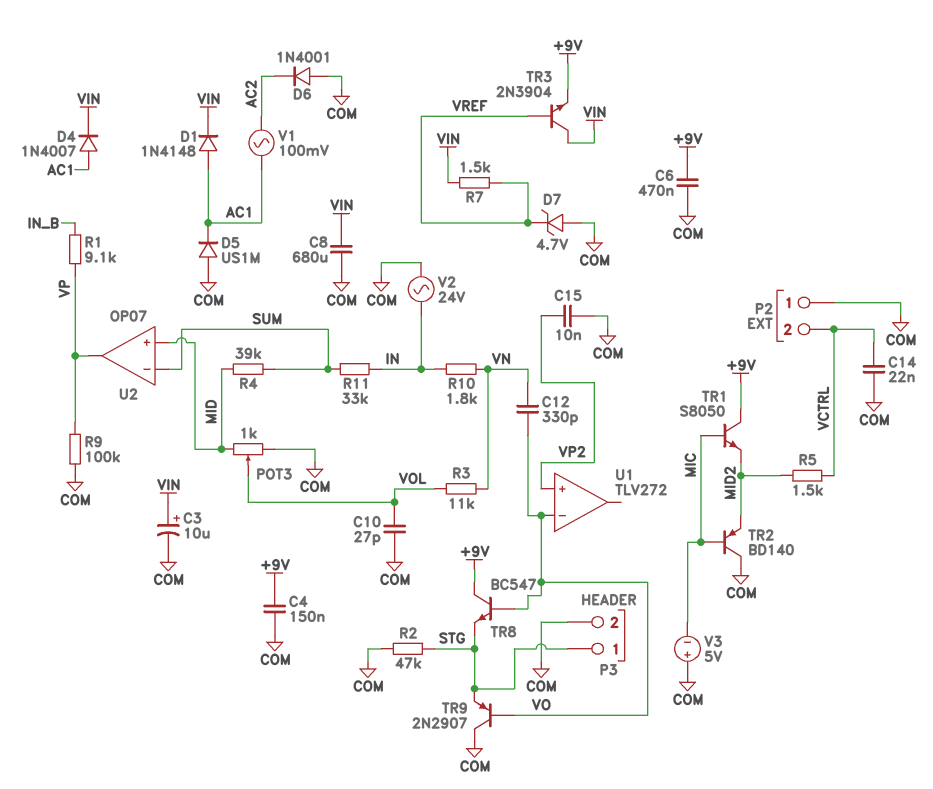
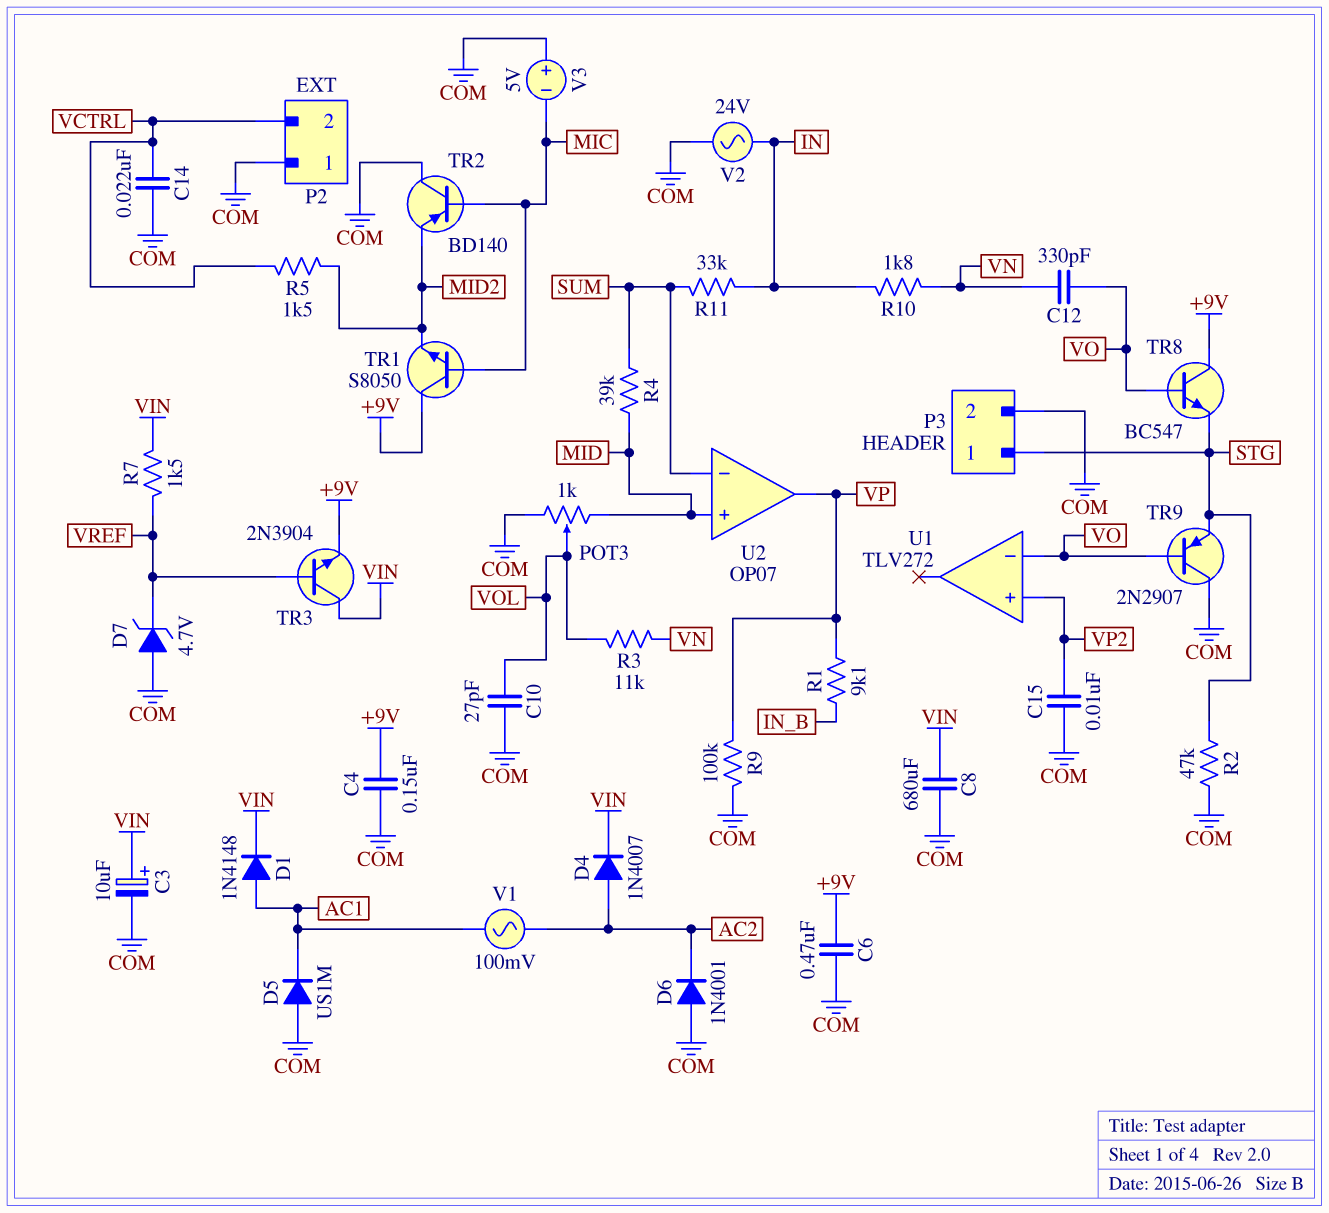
D4: diode 1N4007 (A AC1, K VIN) -> diode 1N4007 (A AC2, K VIN)

